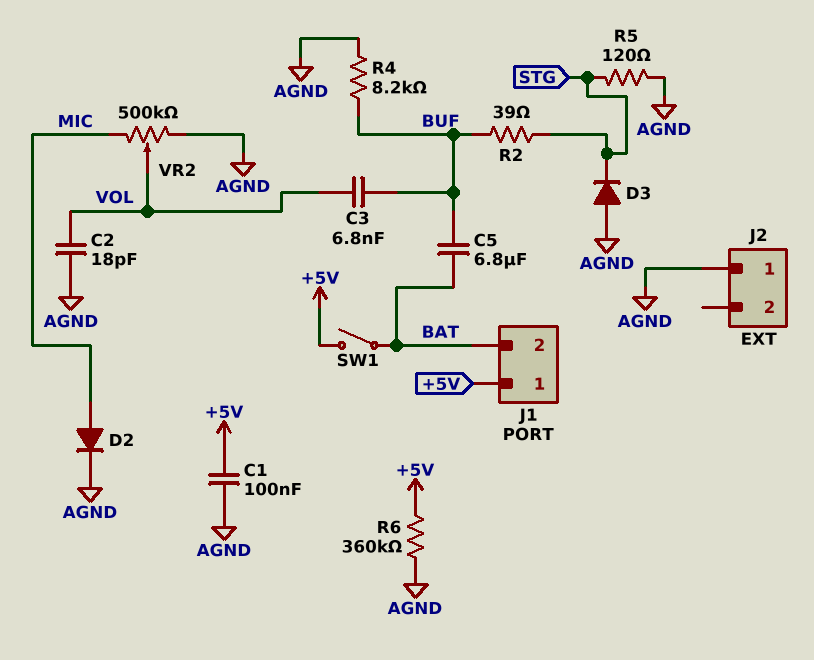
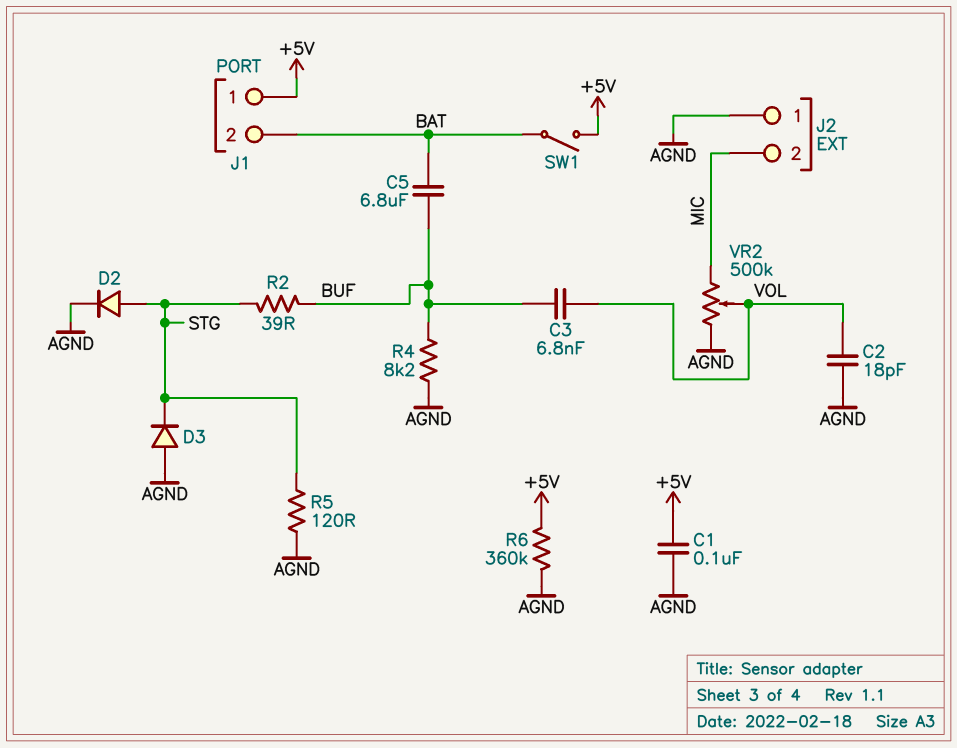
D2: diode (A MIC, K AGND) -> diode (A STG, K AGND)
J2 pin 2: none -> MIC

